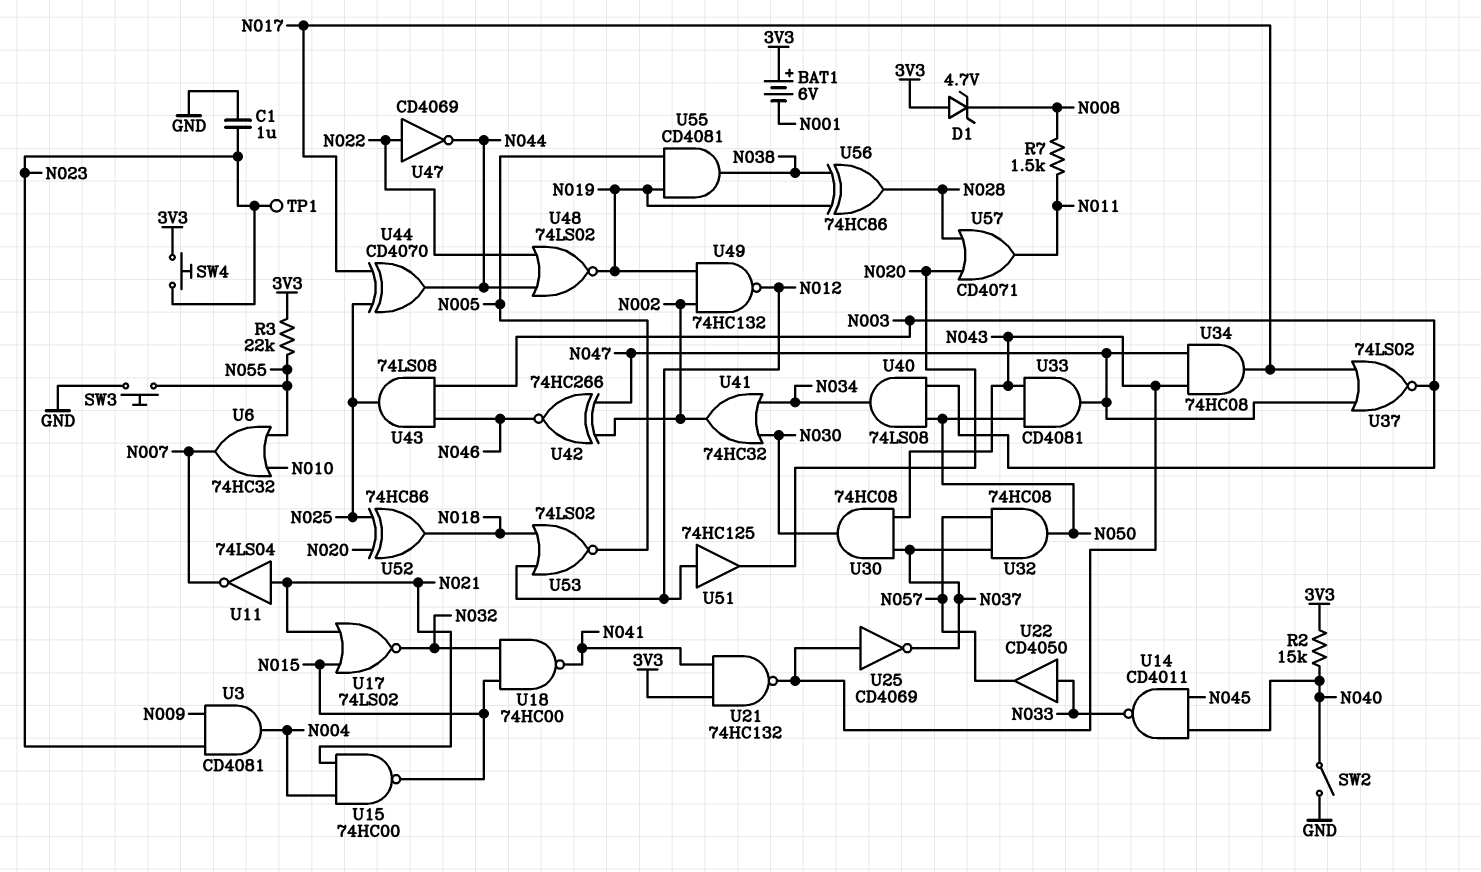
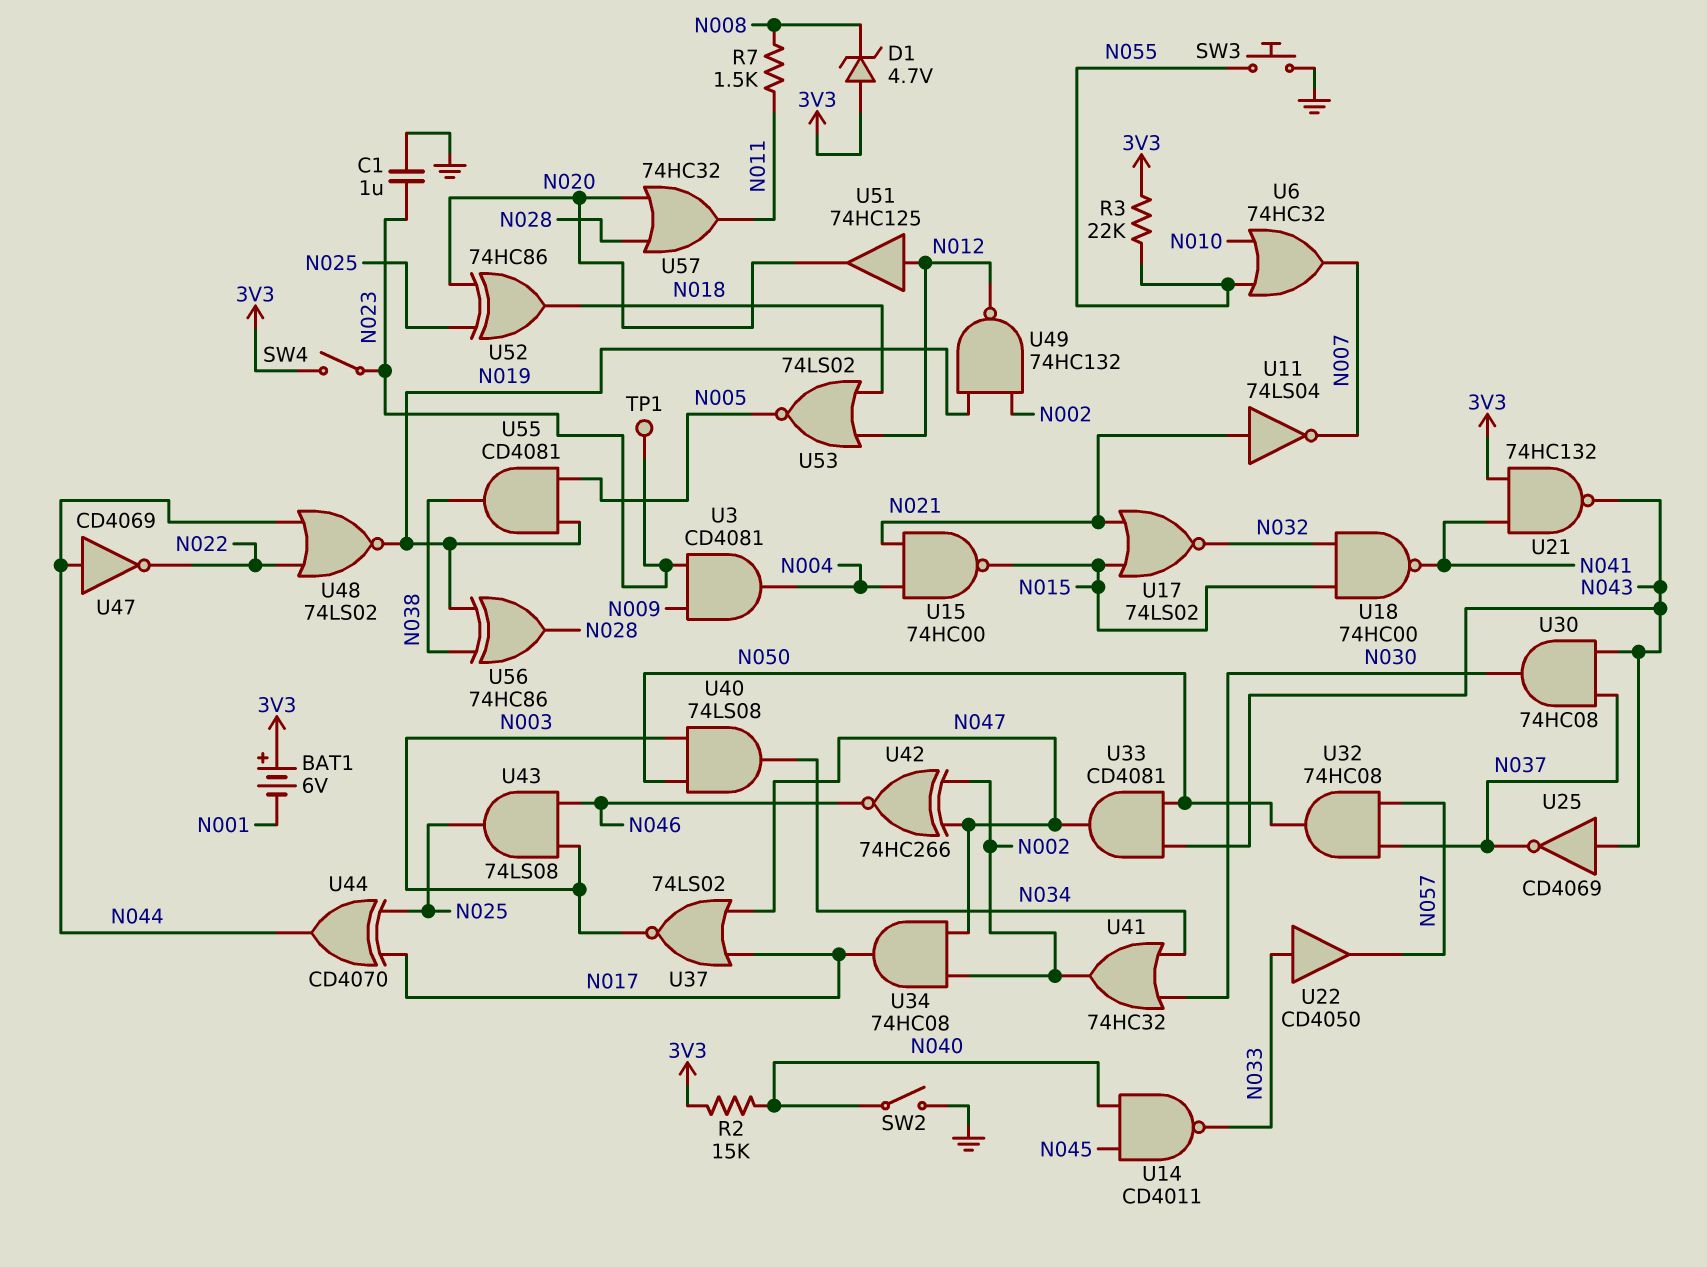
SW4: button (3V3, N023) -> switch (3V3, N023)
U34: AND 74HC08 (in N043, in N047, out N017) -> AND 74HC08 (in N002, in N047, out N017)
U47: NOT CD4069 (in N022, out N044) -> NOT CD4069 (in N044, out N022)
U57: OR CD4071 (in N020, in N028, out N011) -> OR 74HC32 (in N020, in N028, out N011)

